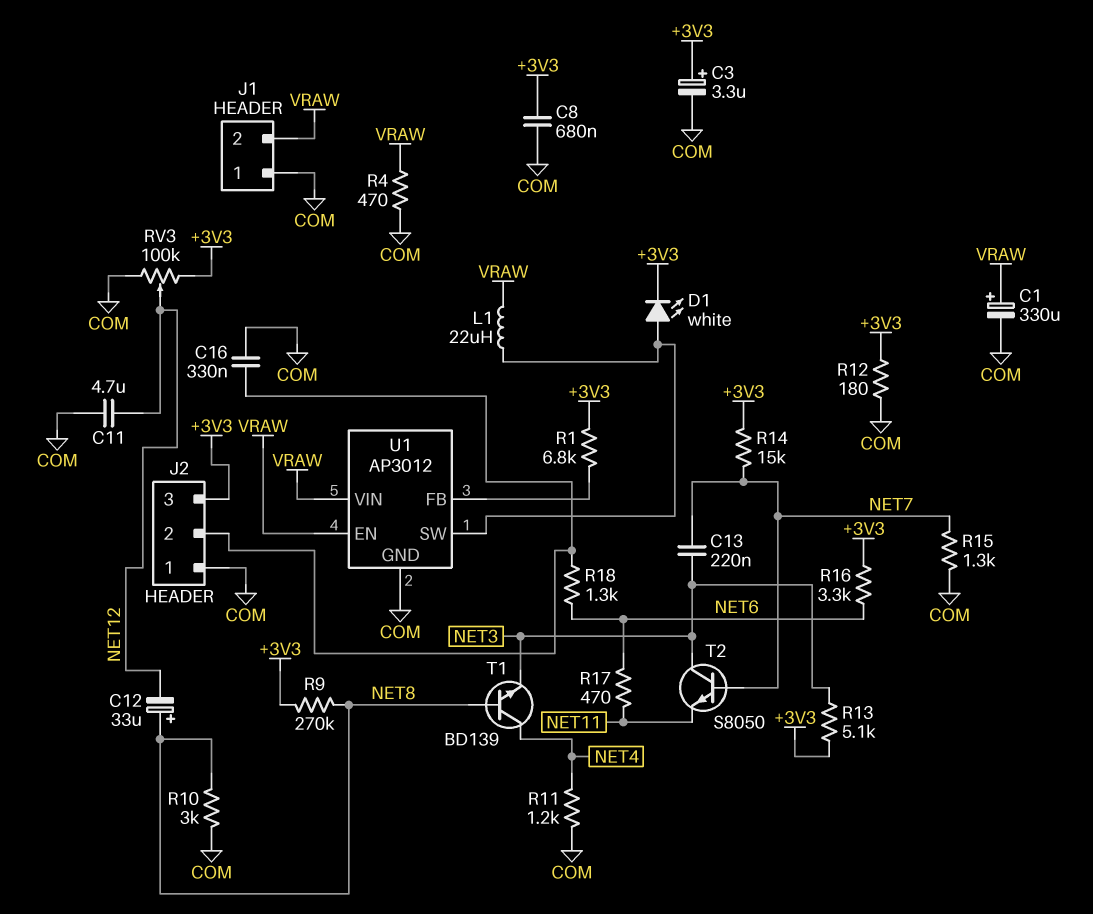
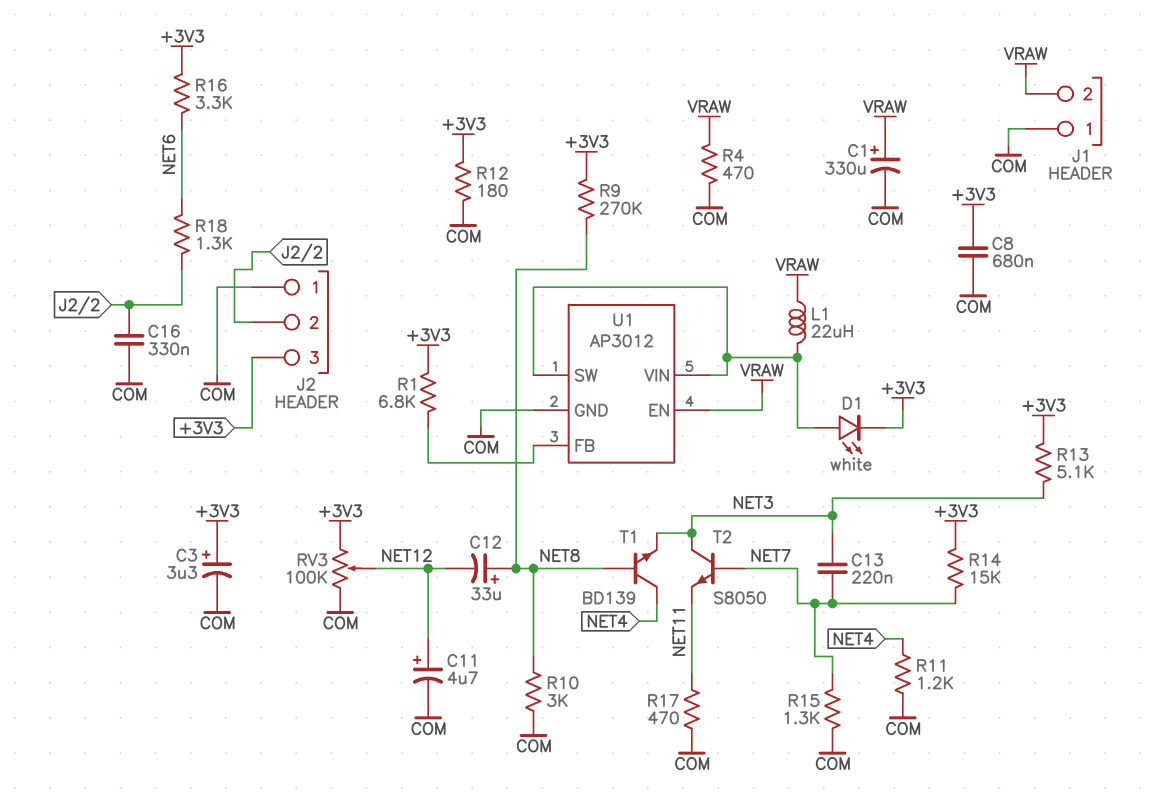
C11: 4.7uF (COM, NET12) -> 4.7uF (plus NET12, minus COM)
R17: 470 (NET6, NET11) -> 470 (COM, NET11)
U1 pin VIN: VRAW -> U1/SW

